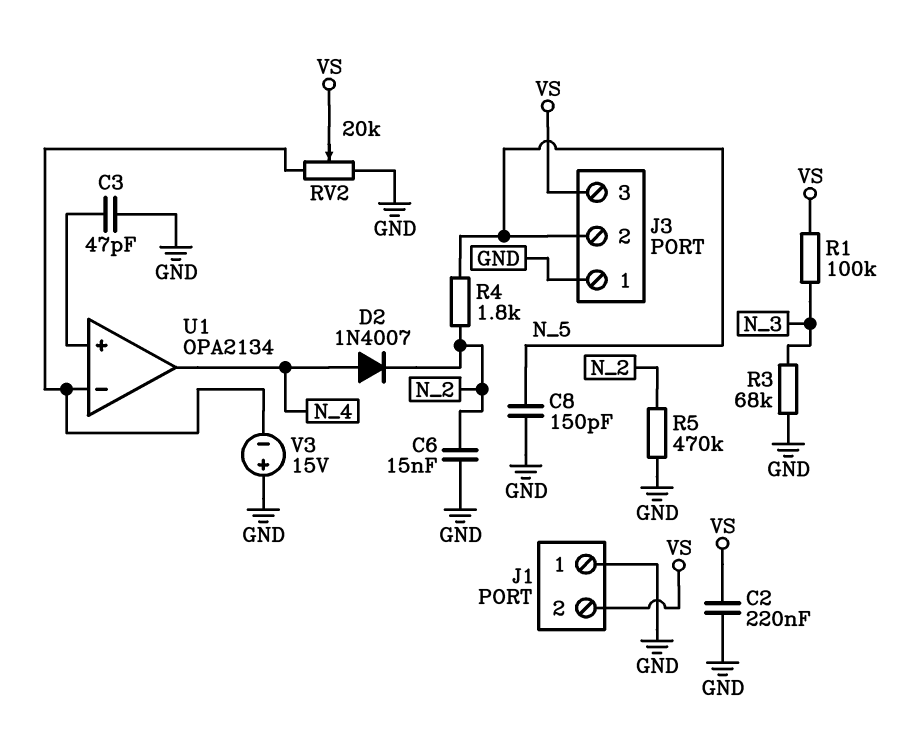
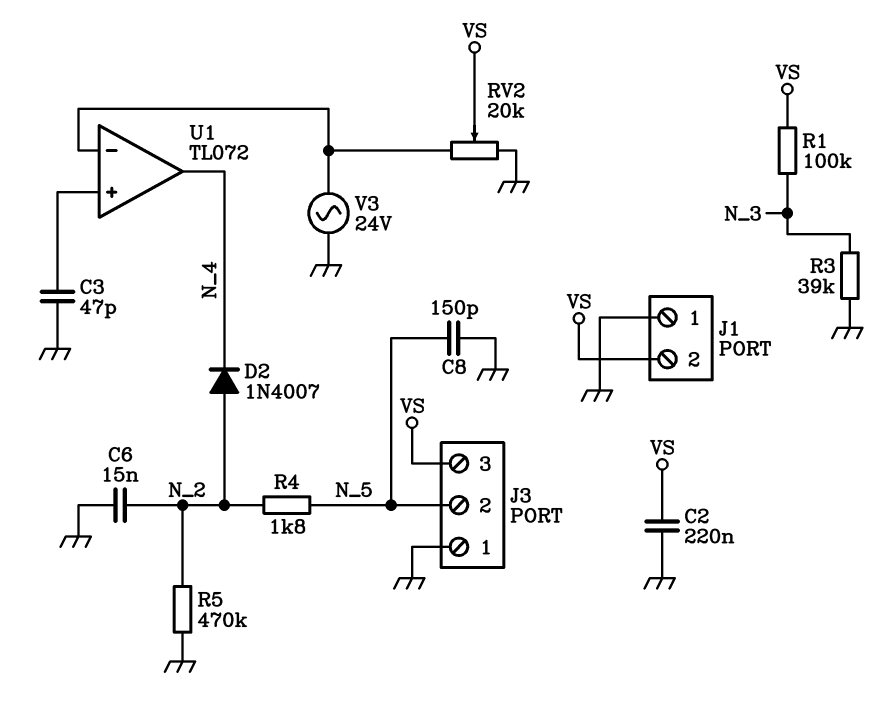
D2: diode 1N4007 (A N_4, K N_2) -> diode 1N4007 (A N_2, K N_4)
R3: 68k (GND, N_3) -> 39k (GND, N_3)
U1: OPA2134 -> TL072
V3: 15V (plus GND, minus U1/in-) -> AC 24V (GND, U1/in-)

